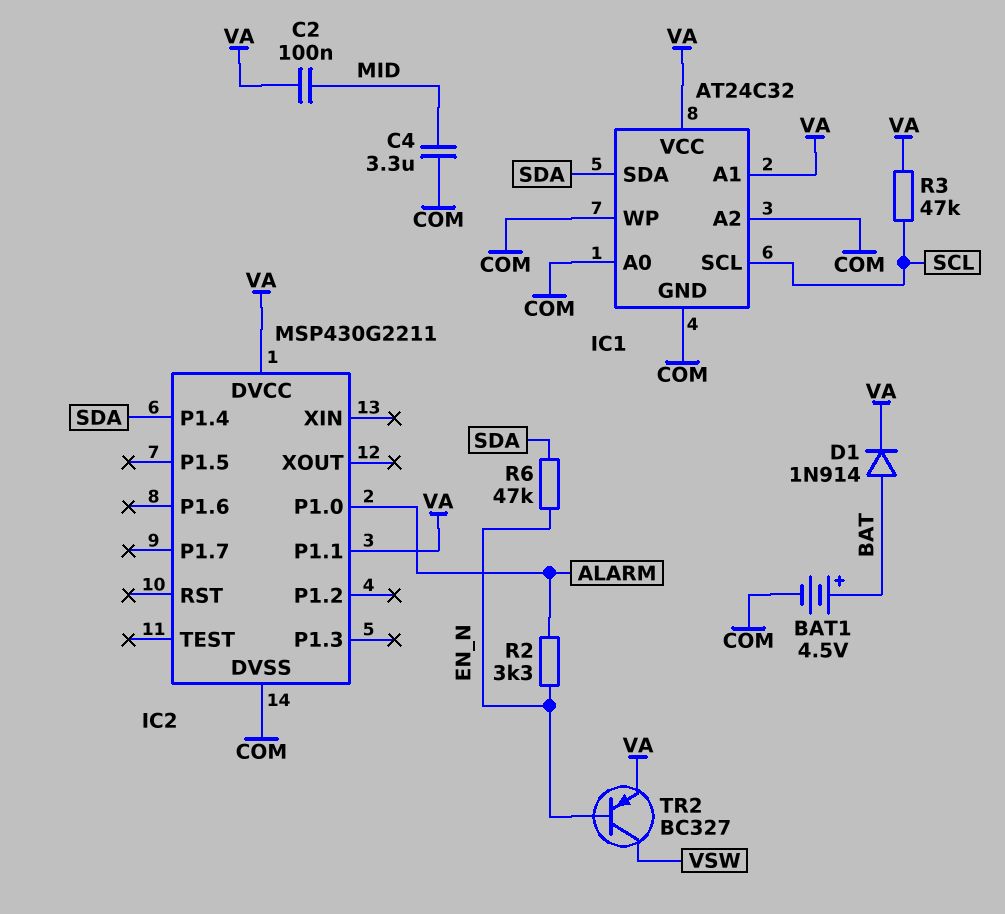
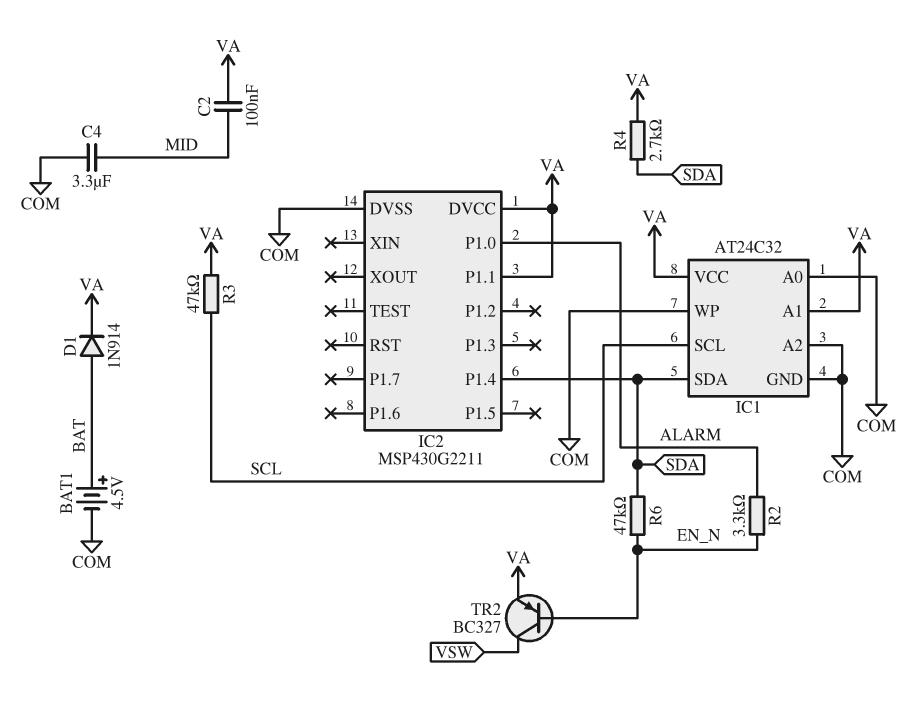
R4: none -> 2.7k (SDA, VA)

